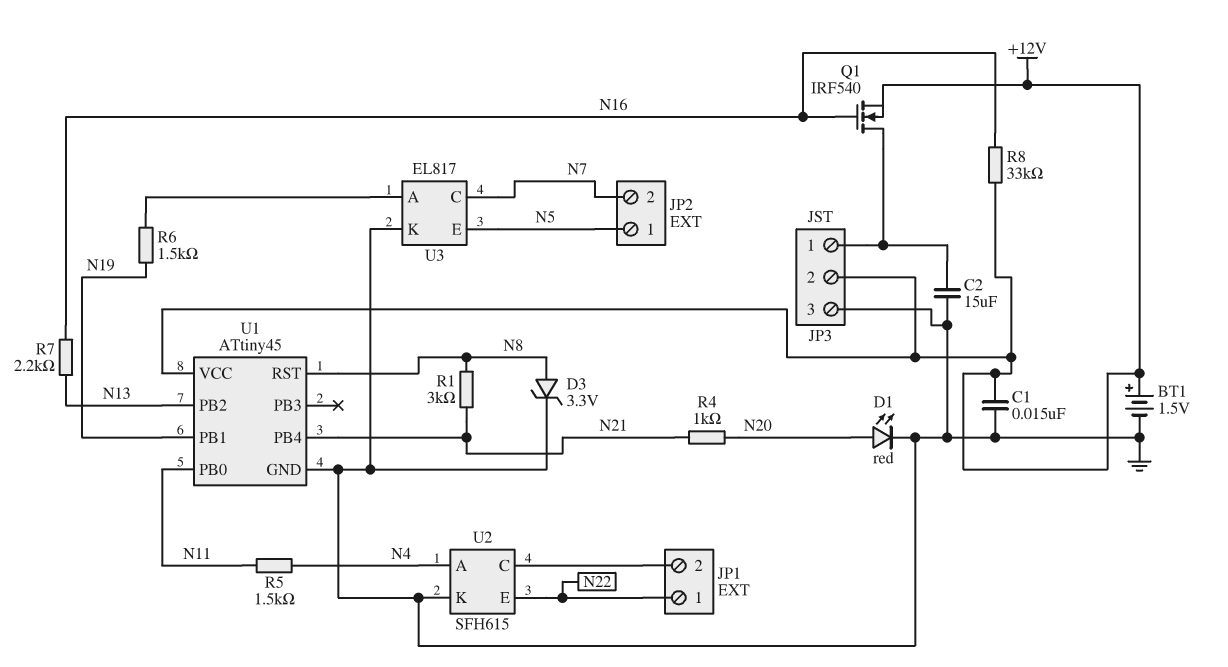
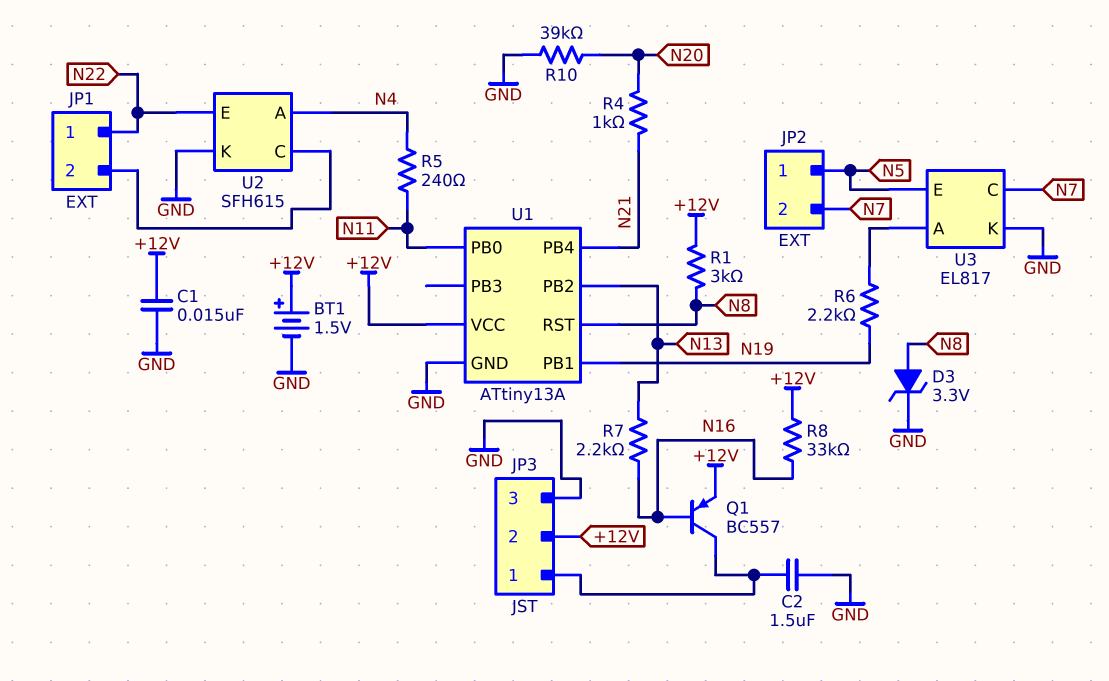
C2: 15uF (GND, JP3/1) -> 1.5uF (GND, JP3/1)
D1: LED red (A N20, K GND) -> none
Q1: NMOS IRF540 (G N16, D JP3/1, S +12V) -> PNP BC557 (B N16, C JP3/1, E +12V)
R1: 3k (N8, N21) -> 3k (+12V, N8)
R5: 1.5k (N4, N11) -> 240 (N4, N11)
R6: 1.5k (N19, U3/A) -> 2.2k (N19, U3/A)
R10: none -> 39k (GND, N20)
U1: ATtiny45 -> ATtiny13A

